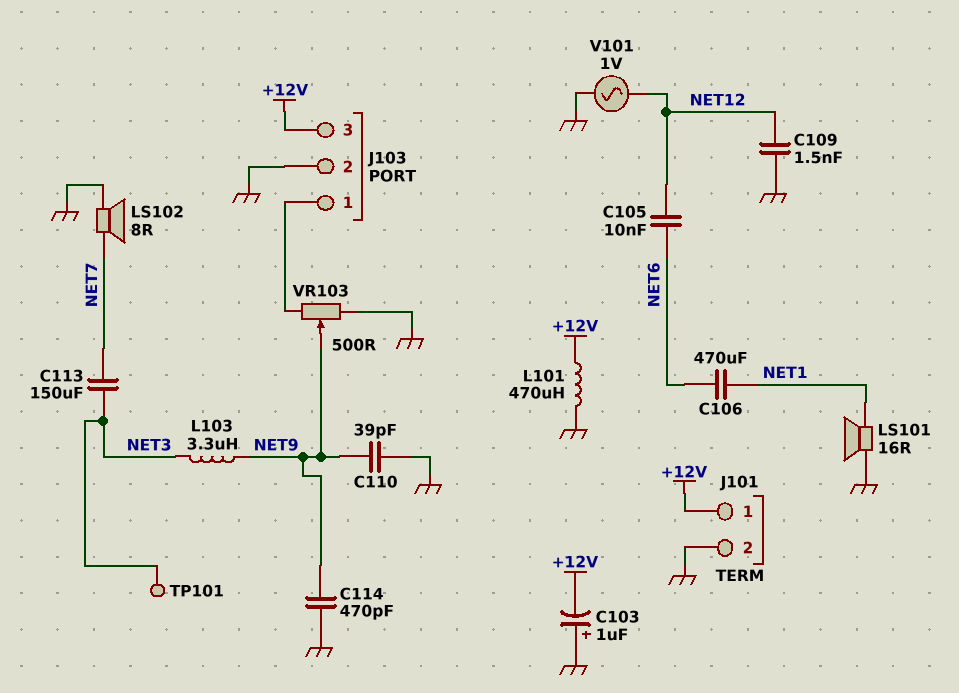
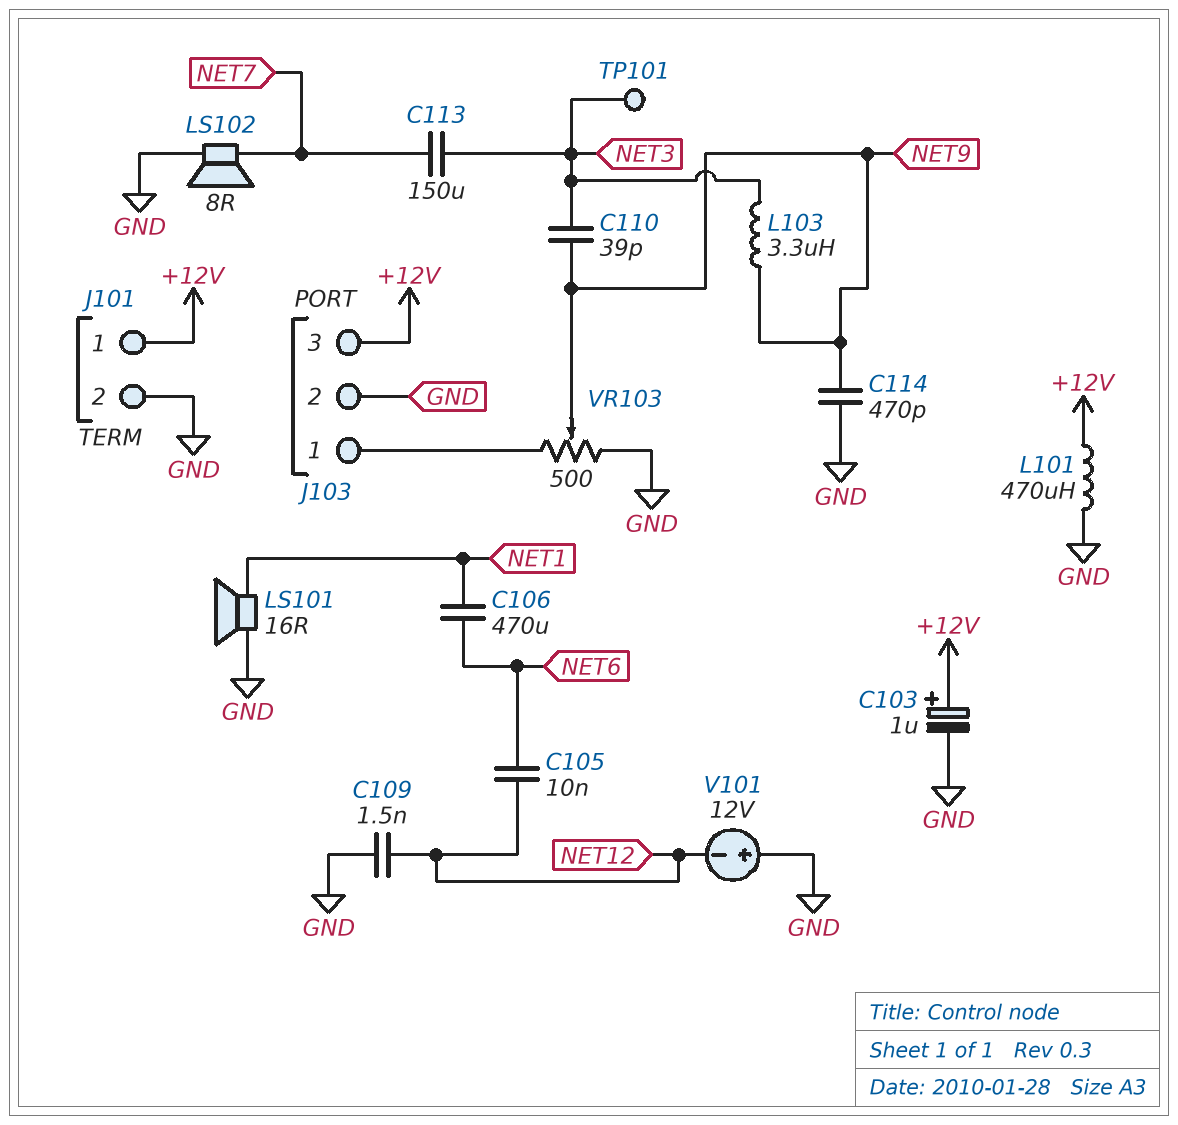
C103: 1uF (plus GND, minus +12V) -> 1uF (plus +12V, minus GND)
C110: 39pF (GND, NET9) -> 39pF (NET3, NET9)
V101: AC 1V (GND, NET12) -> 12V (plus GND, minus NET12)

